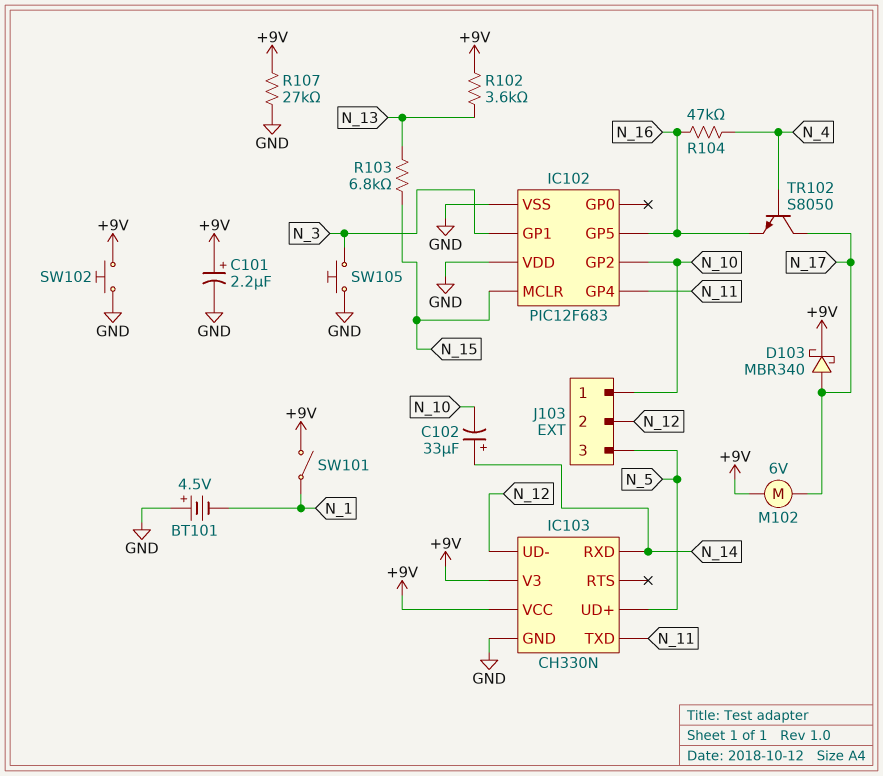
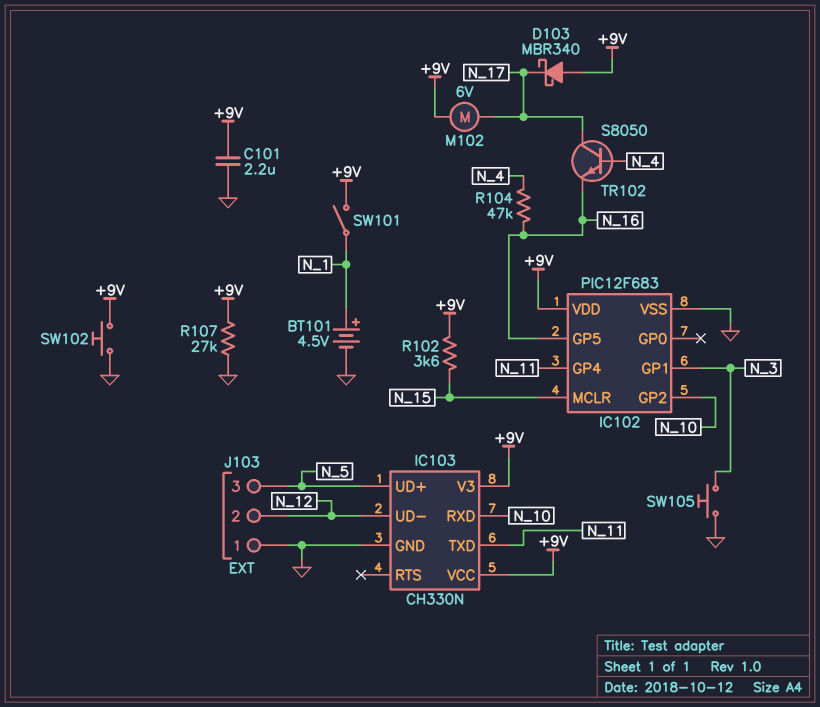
BT101: 4.5V (plus GND, minus N_1) -> 4.5V (plus N_1, minus GND)
C101: 2.2uF (plus +9V, minus GND) -> 2.2uF (+9V, GND)
C102: 33uF (plus N_14, minus N_10) -> none
D103: schottky MBR340 (A N_17, K +9V) -> schottky MBR340 (A +9V, K N_17)
IC102 pin VDD: GND -> +9V
IC103 pin RXD: N_14 -> N_10
J103 pin 1: N_10 -> GND
R102: 3.6k (+9V, N_13) -> 3.6k (+9V, N_15)
R103: 6.8k (N_13, N_15) -> none

